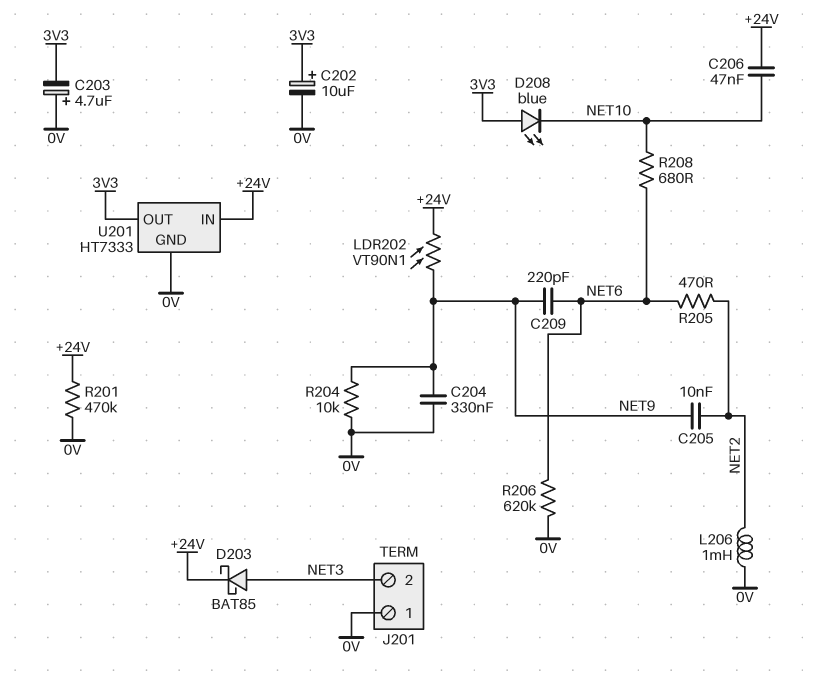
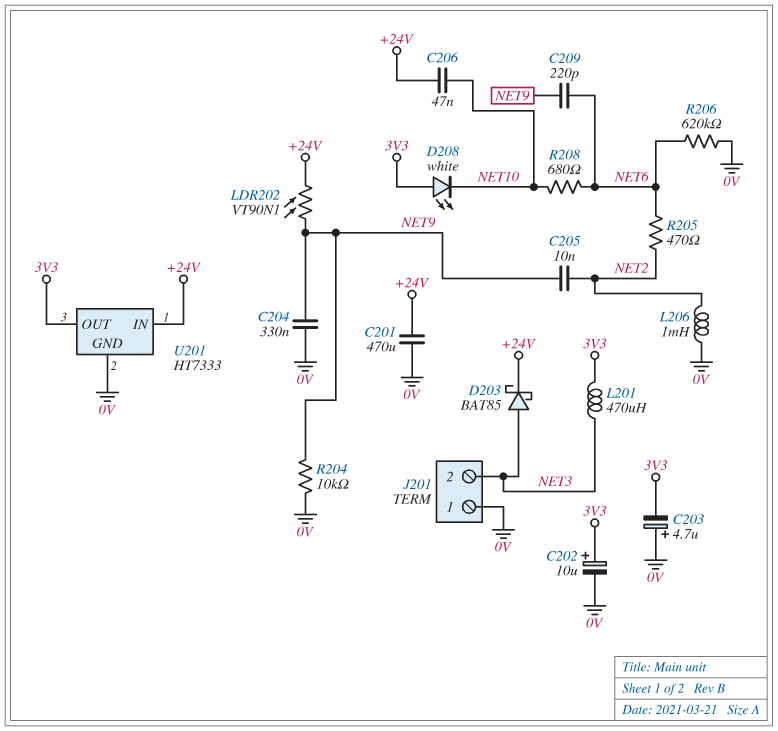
C201: none -> 470uF (+24V, 0V)
D208: LED blue (A 3V3, K NET10) -> LED white (A 3V3, K NET10)
L201: none -> 470uH (3V3, NET3)
R201: 470k (+24V, 0V) -> none

